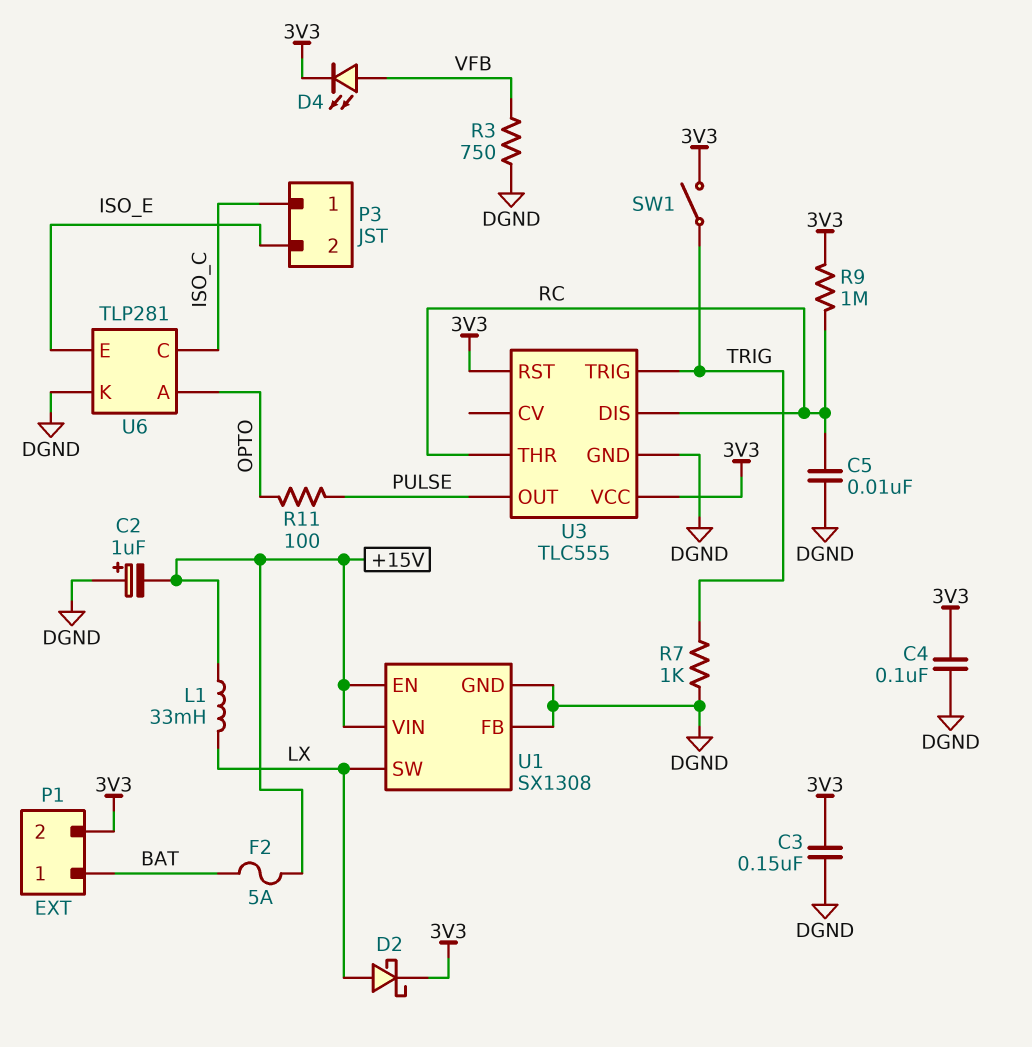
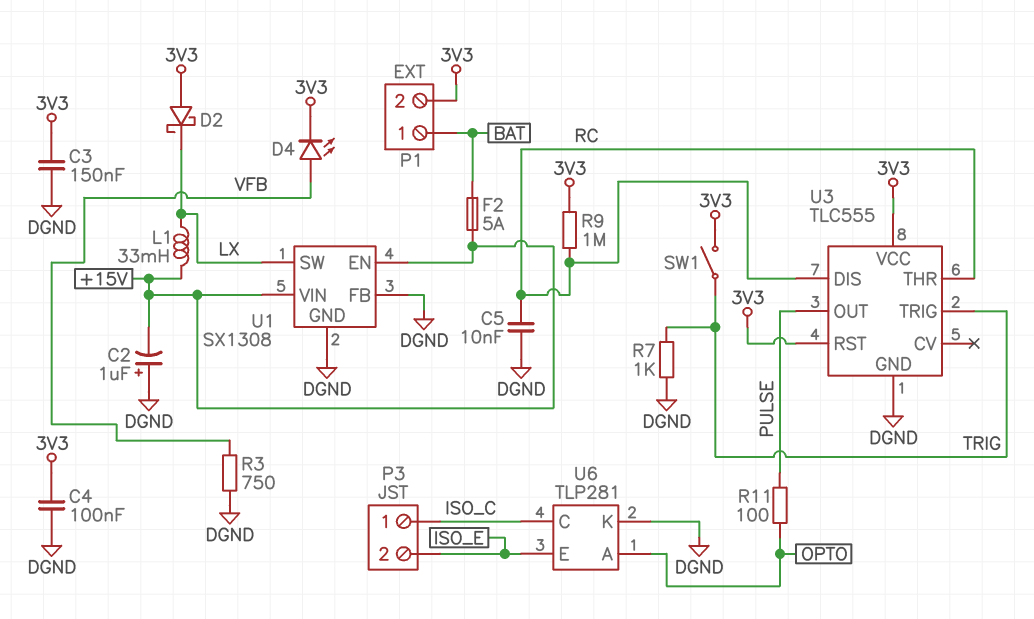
D2: schottky (A LX, K 3V3) -> schottky (A 3V3, K LX)

